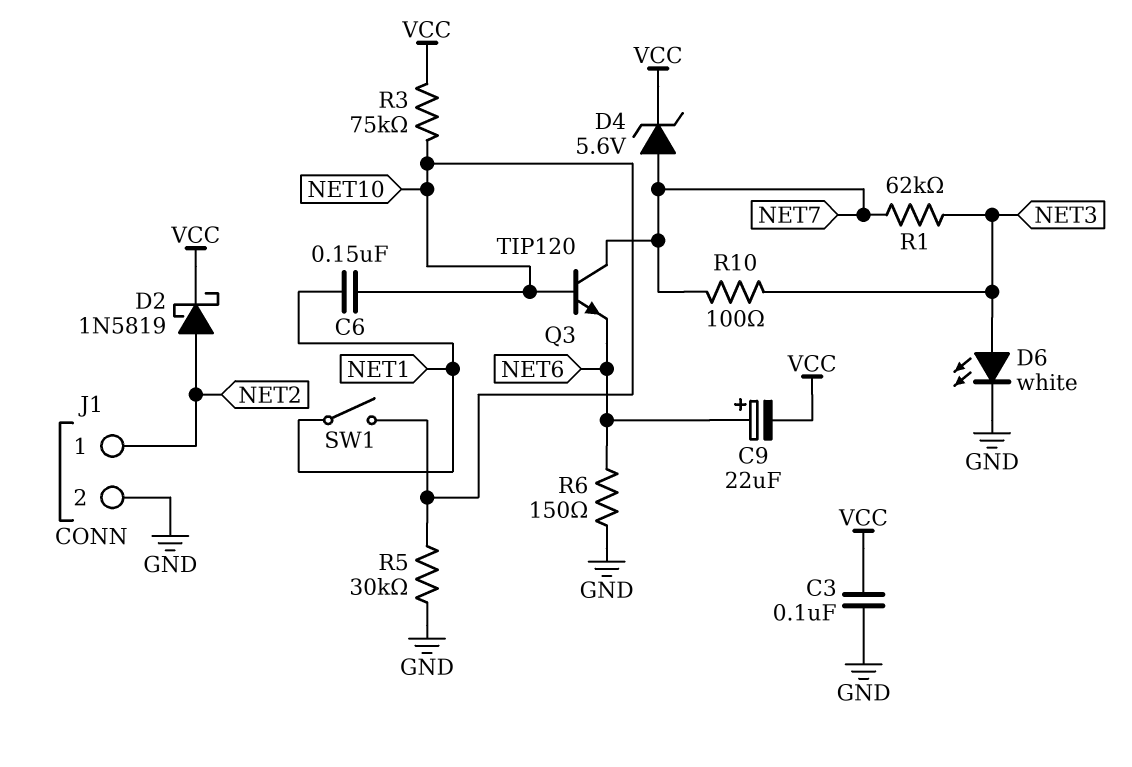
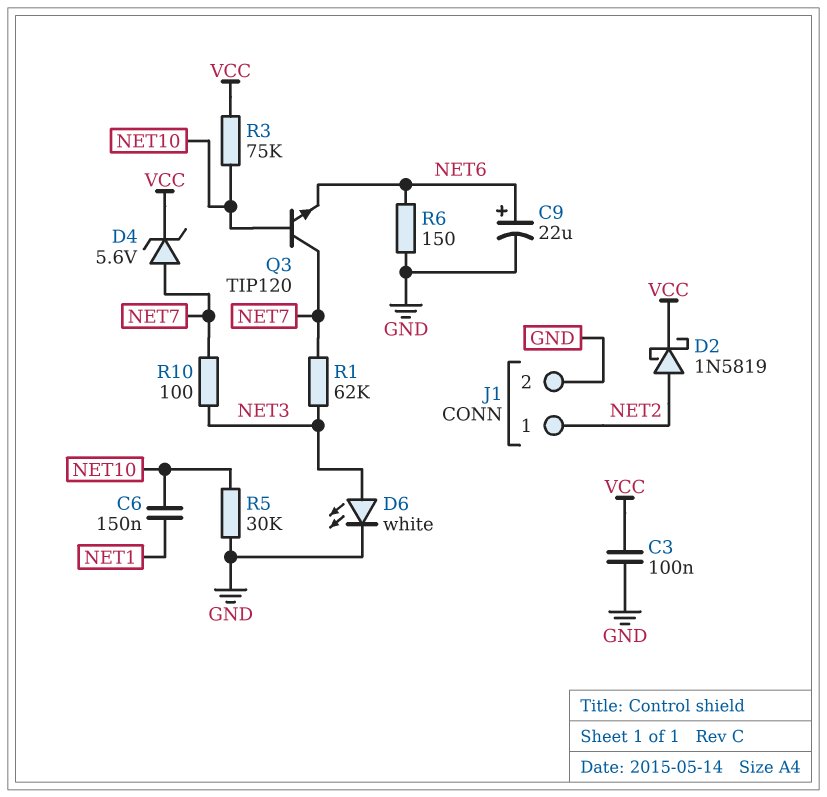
C9: 22uF (plus NET6, minus VCC) -> 22uF (plus NET6, minus GND)
SW1: switch (NET1, NET10) -> none

